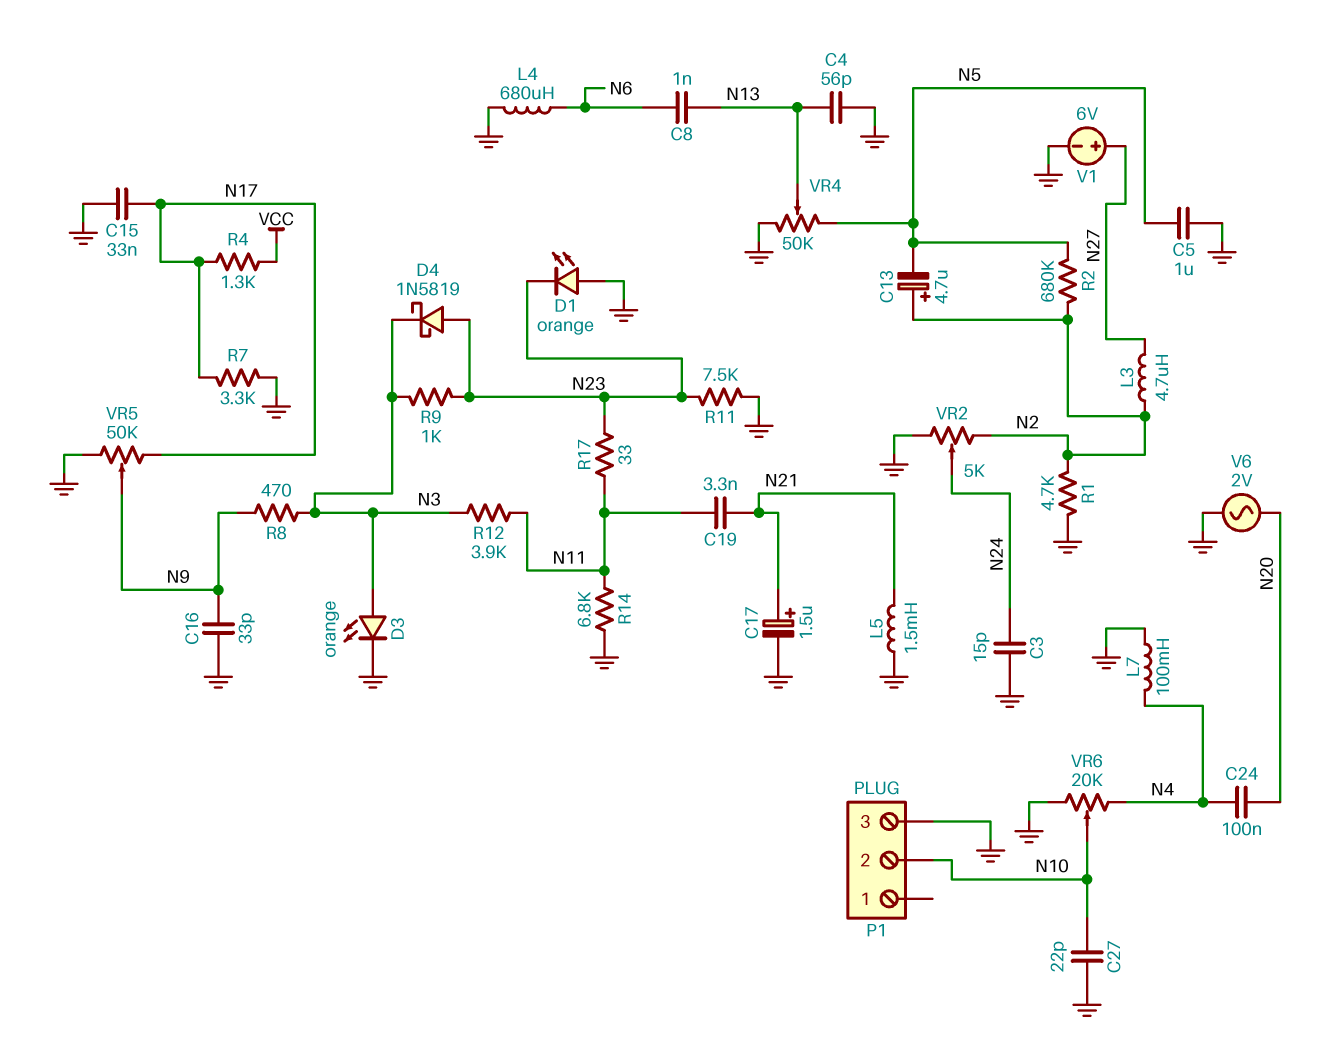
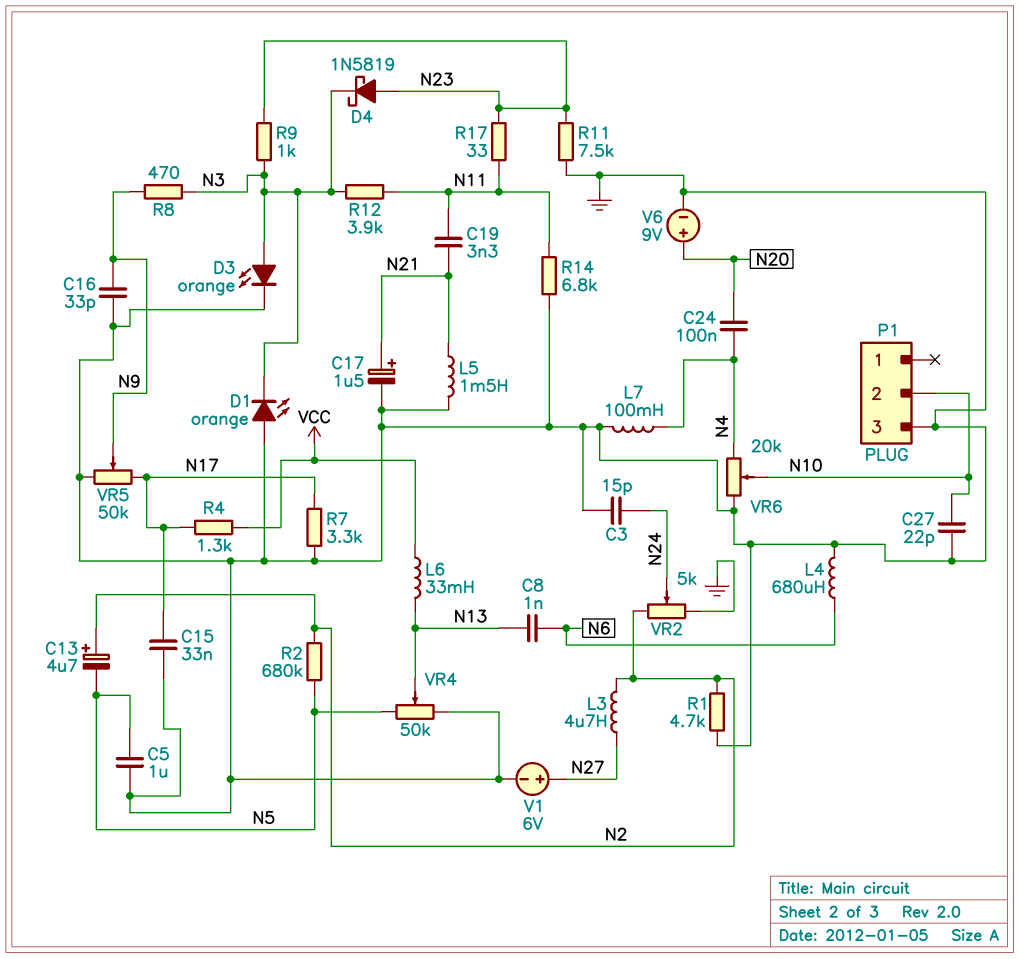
C4: 56pF (GND, N13) -> none
D1: LED orange (A GND, K N23) -> LED orange (A GND, K N3)
L6: none -> 33mH (N13, VCC)
V6: AC 2V (GND, N20) -> 9V (plus N20, minus GND)

